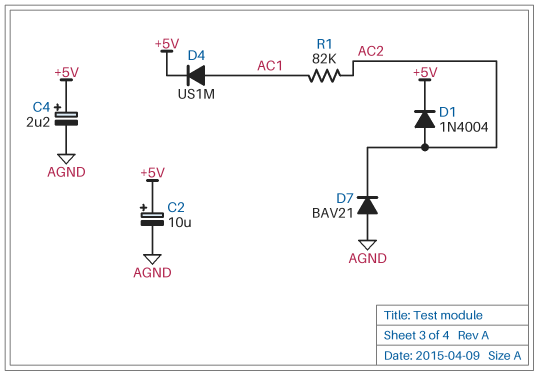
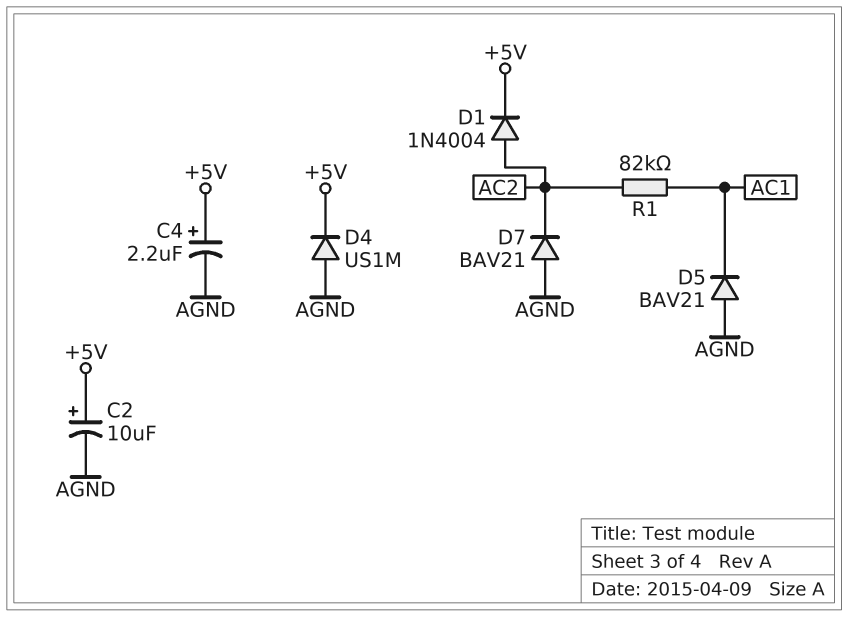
D4: diode US1M (A AC1, K +5V) -> diode US1M (A AGND, K +5V)
D5: none -> diode BAV21 (A AGND, K AC1)

